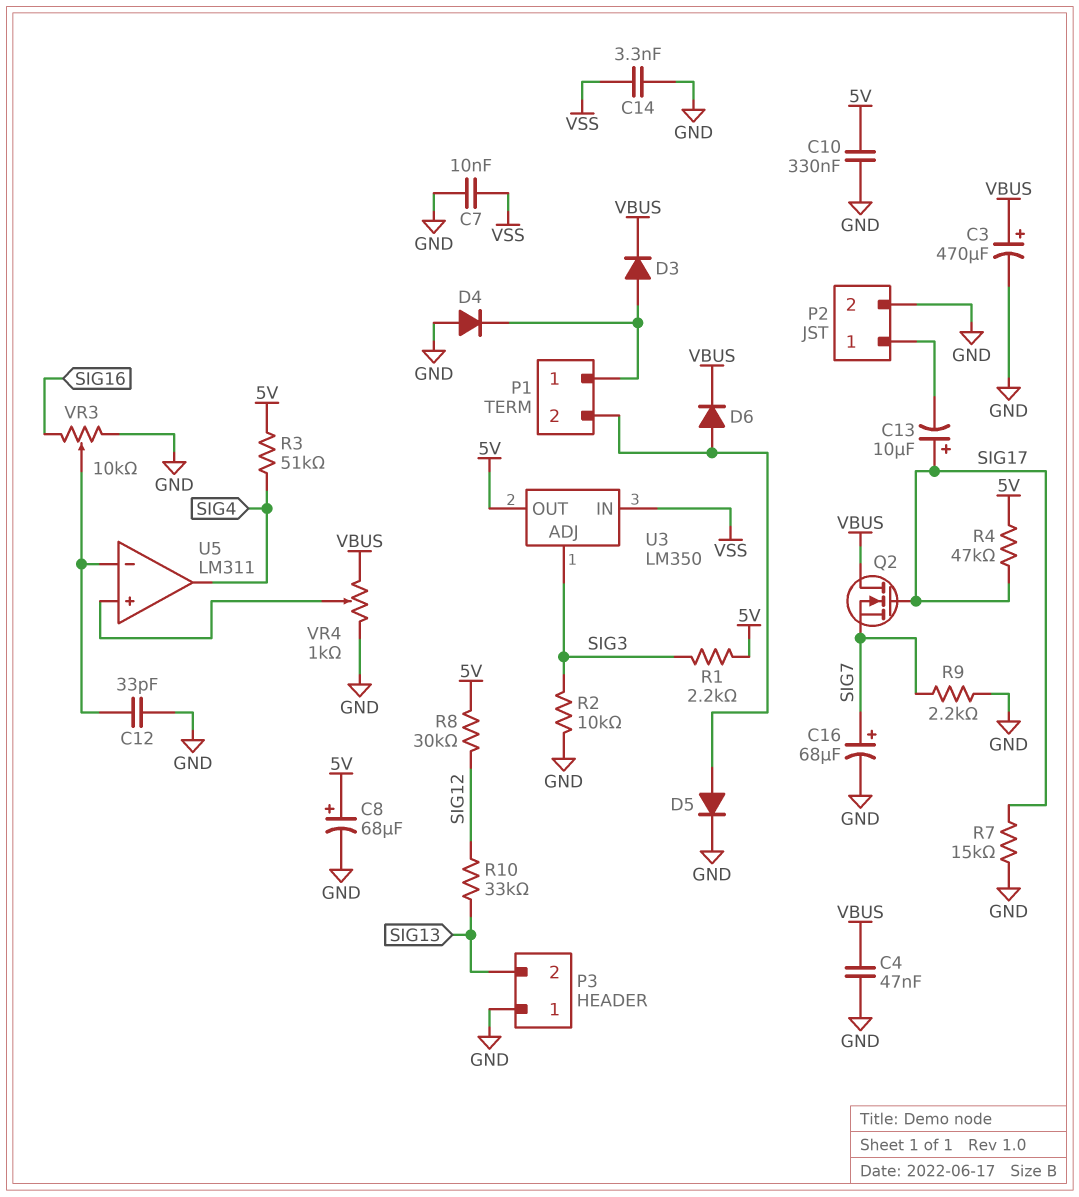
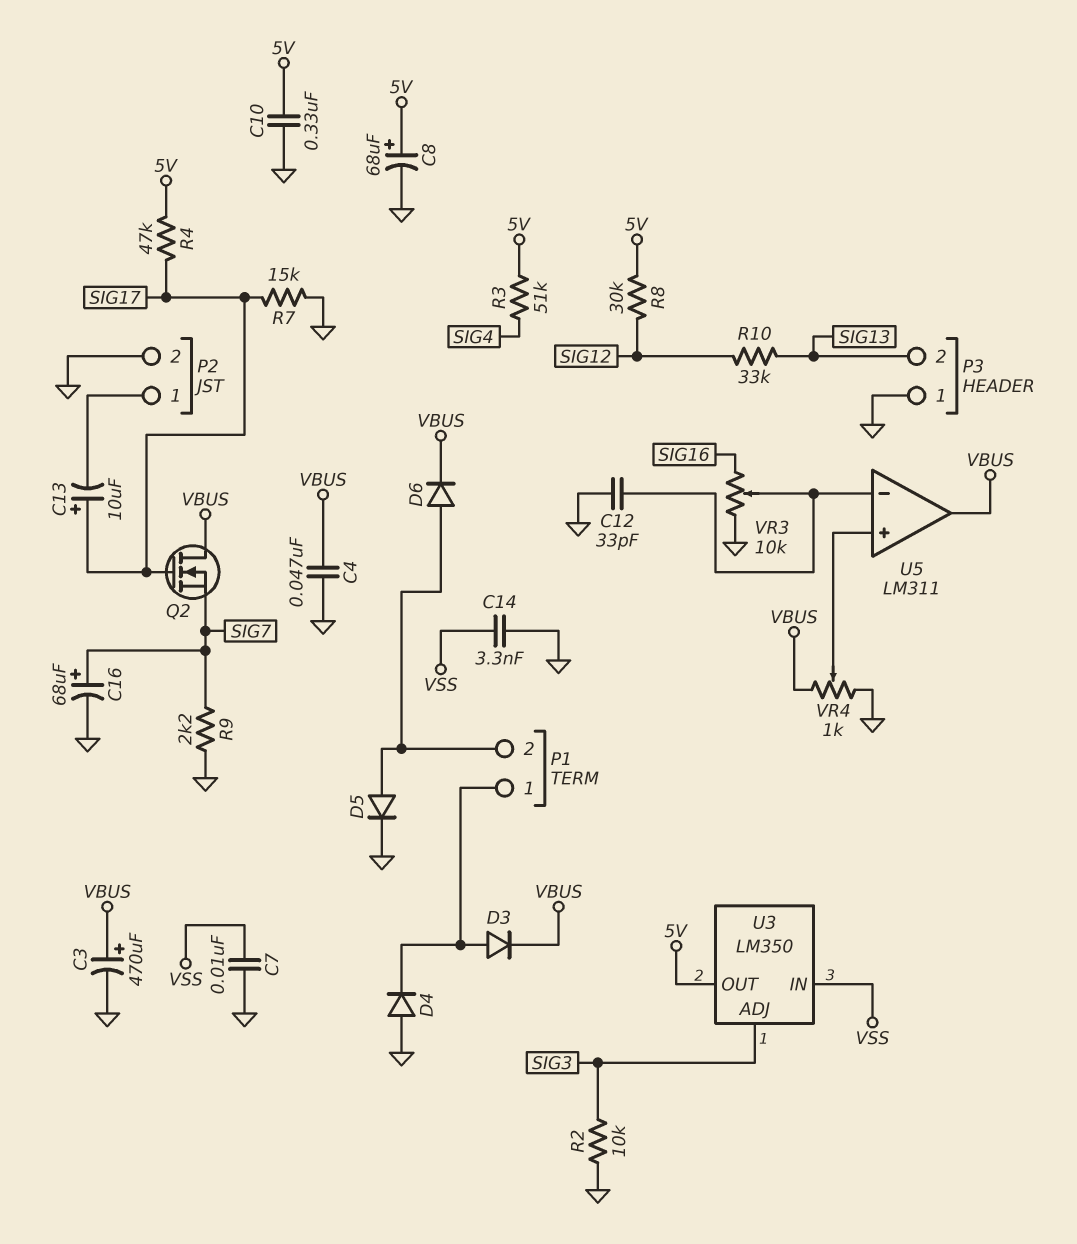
R1: 2.2k (5V, SIG3) -> none
U5 pin out: SIG4 -> VBUS

